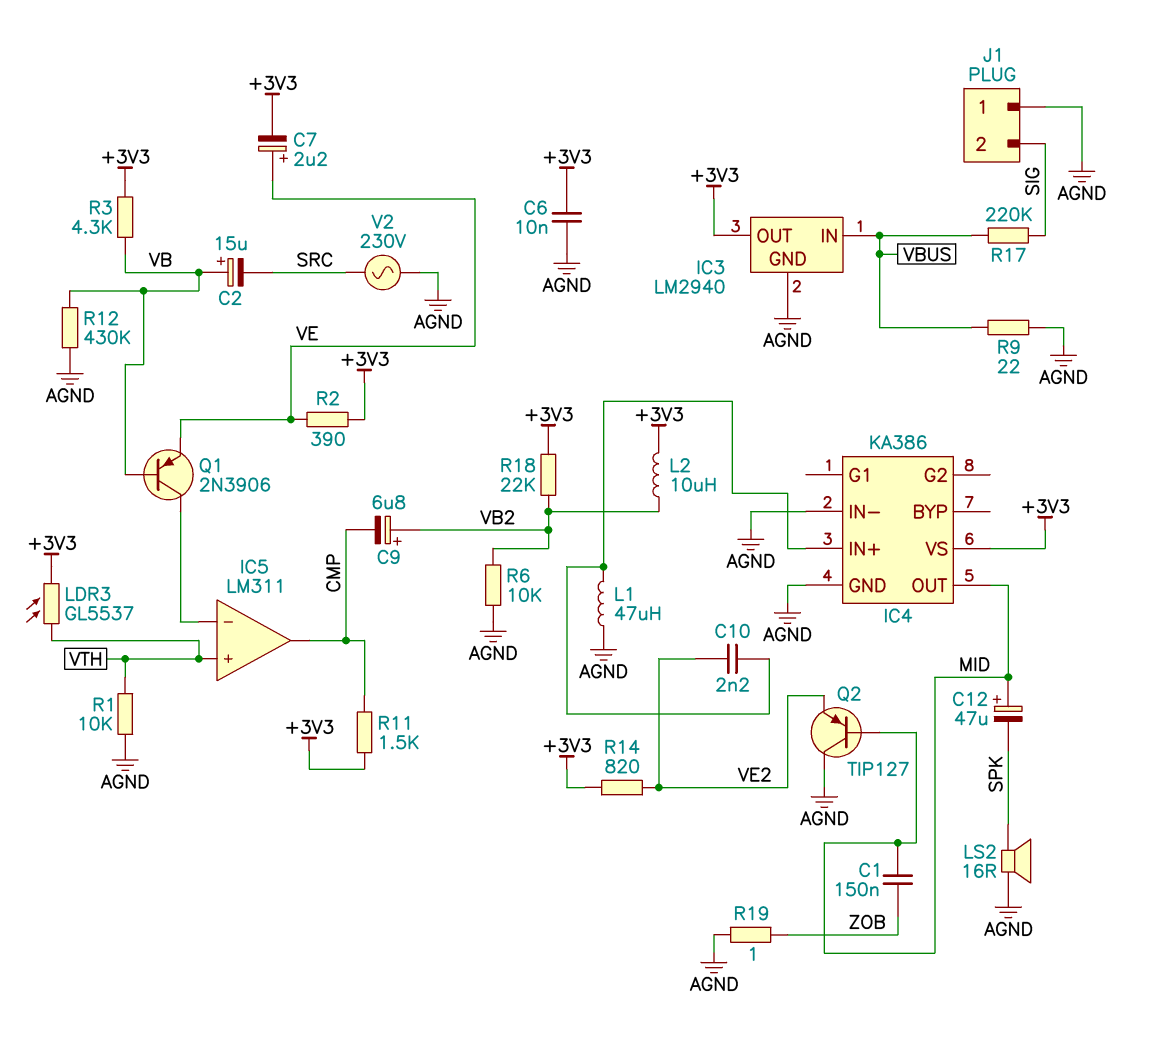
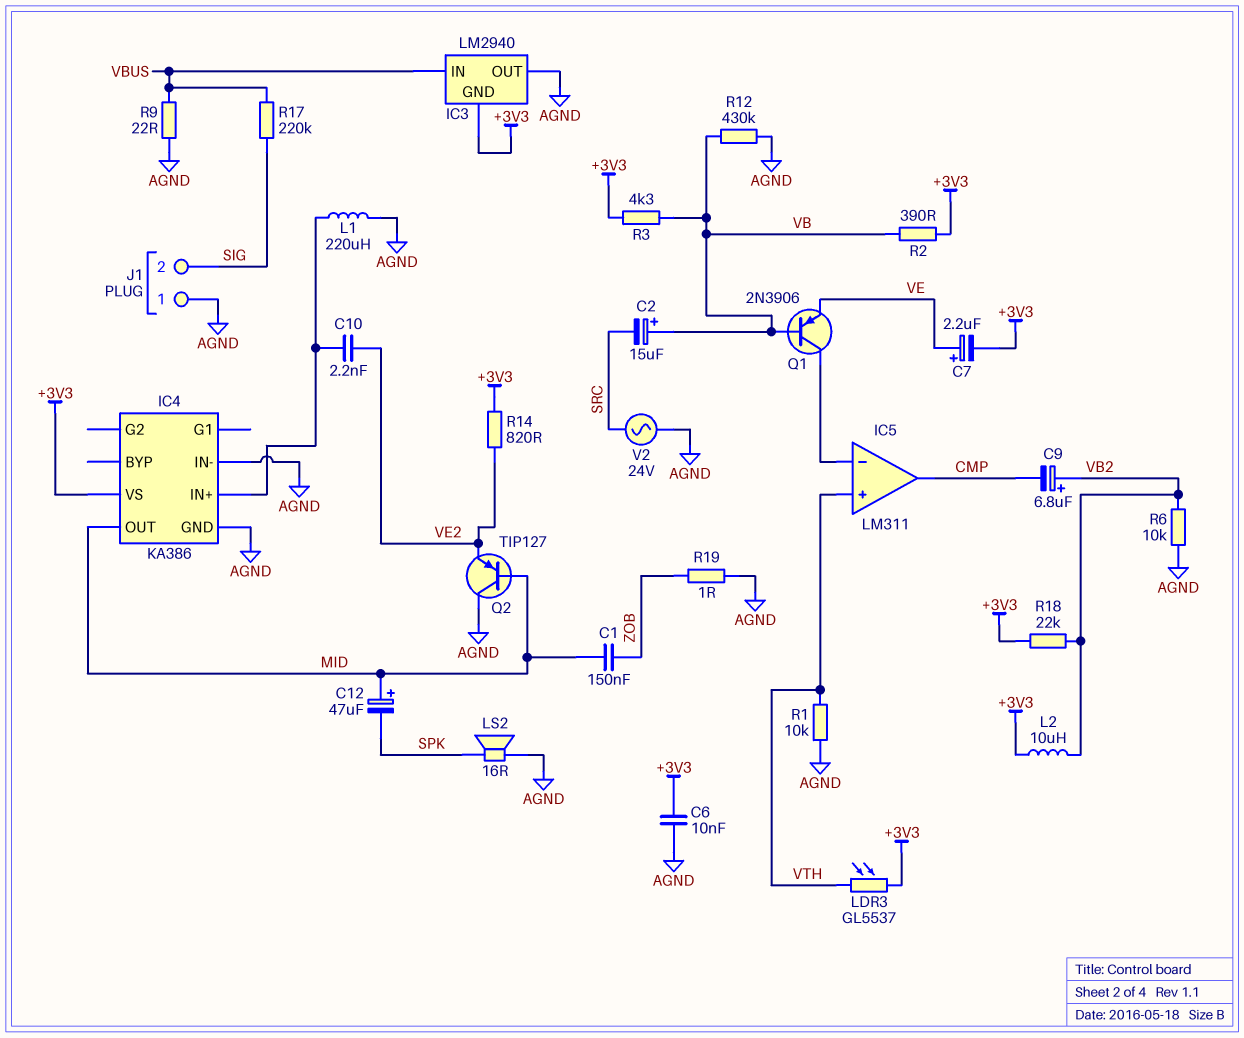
IC3 pin GND: AGND -> +3V3
IC3 pin OUT: +3V3 -> AGND
L1: 47uH (AGND, IC4/IN+) -> 220uH (AGND, IC4/IN+)
R2: 390 (+3V3, VE) -> 390 (+3V3, VB)
R11: 1.5k (+3V3, CMP) -> none
V2: AC 230V (AGND, SRC) -> AC 24V (AGND, SRC)

